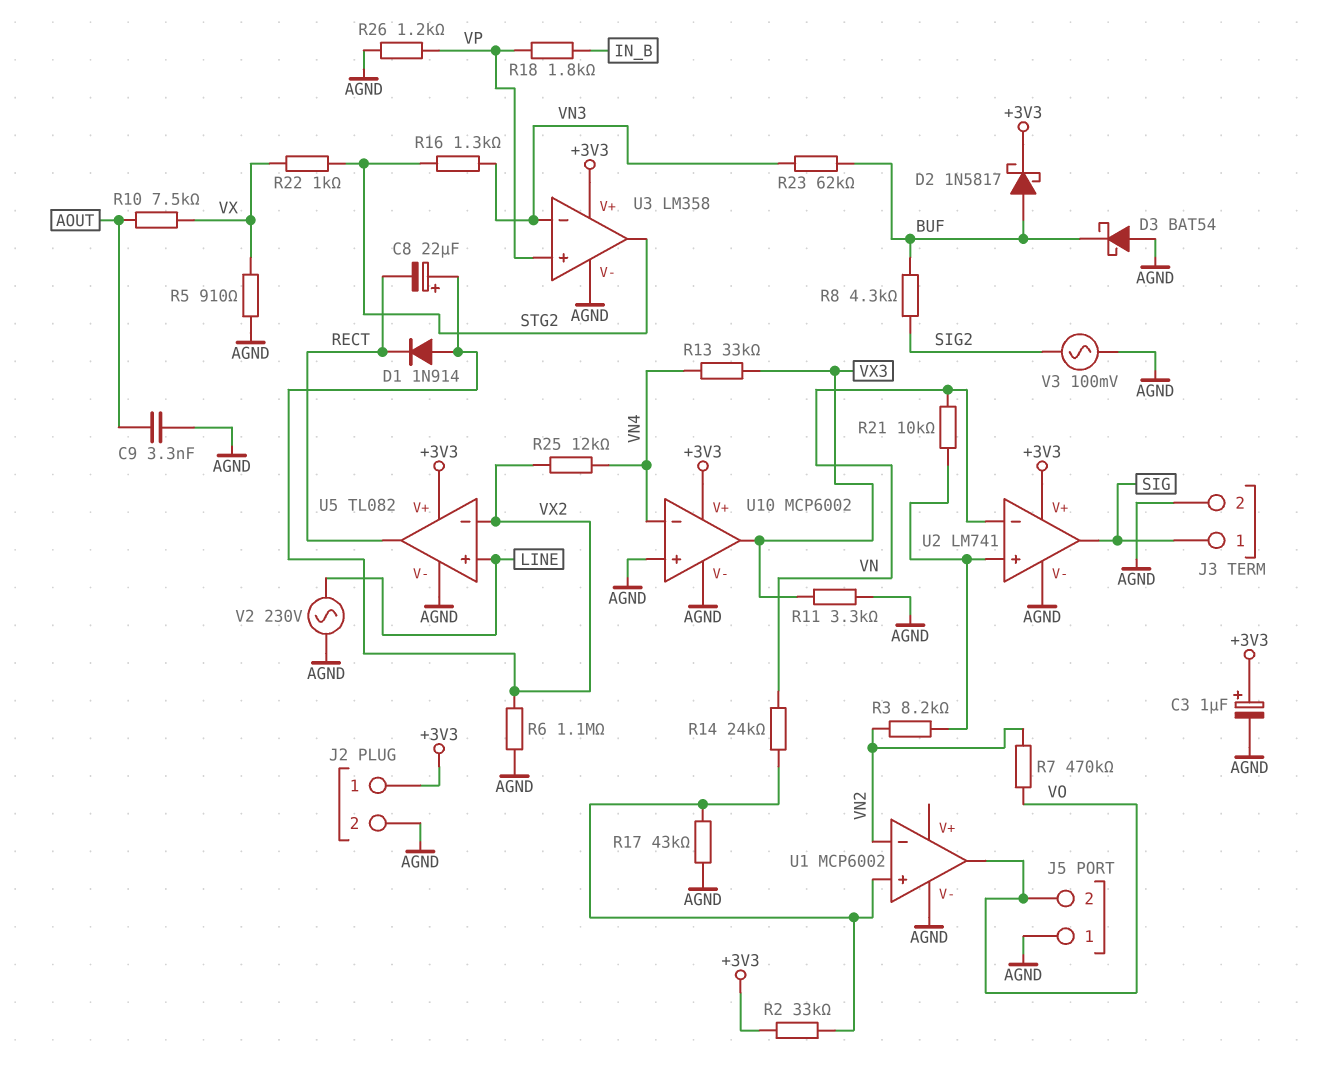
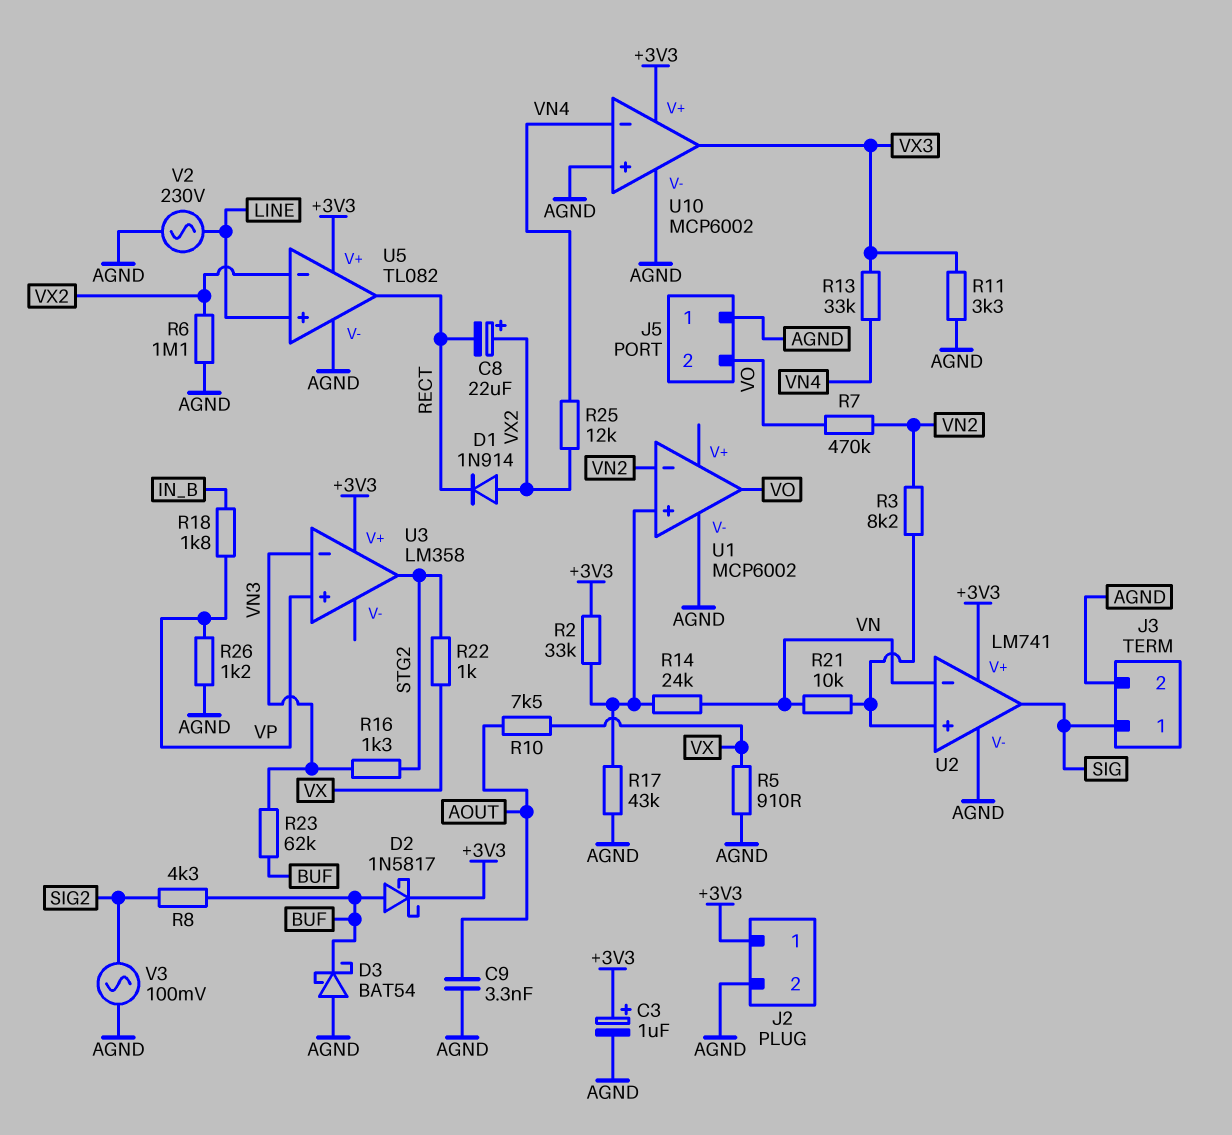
U3 pin V-: AGND -> none

